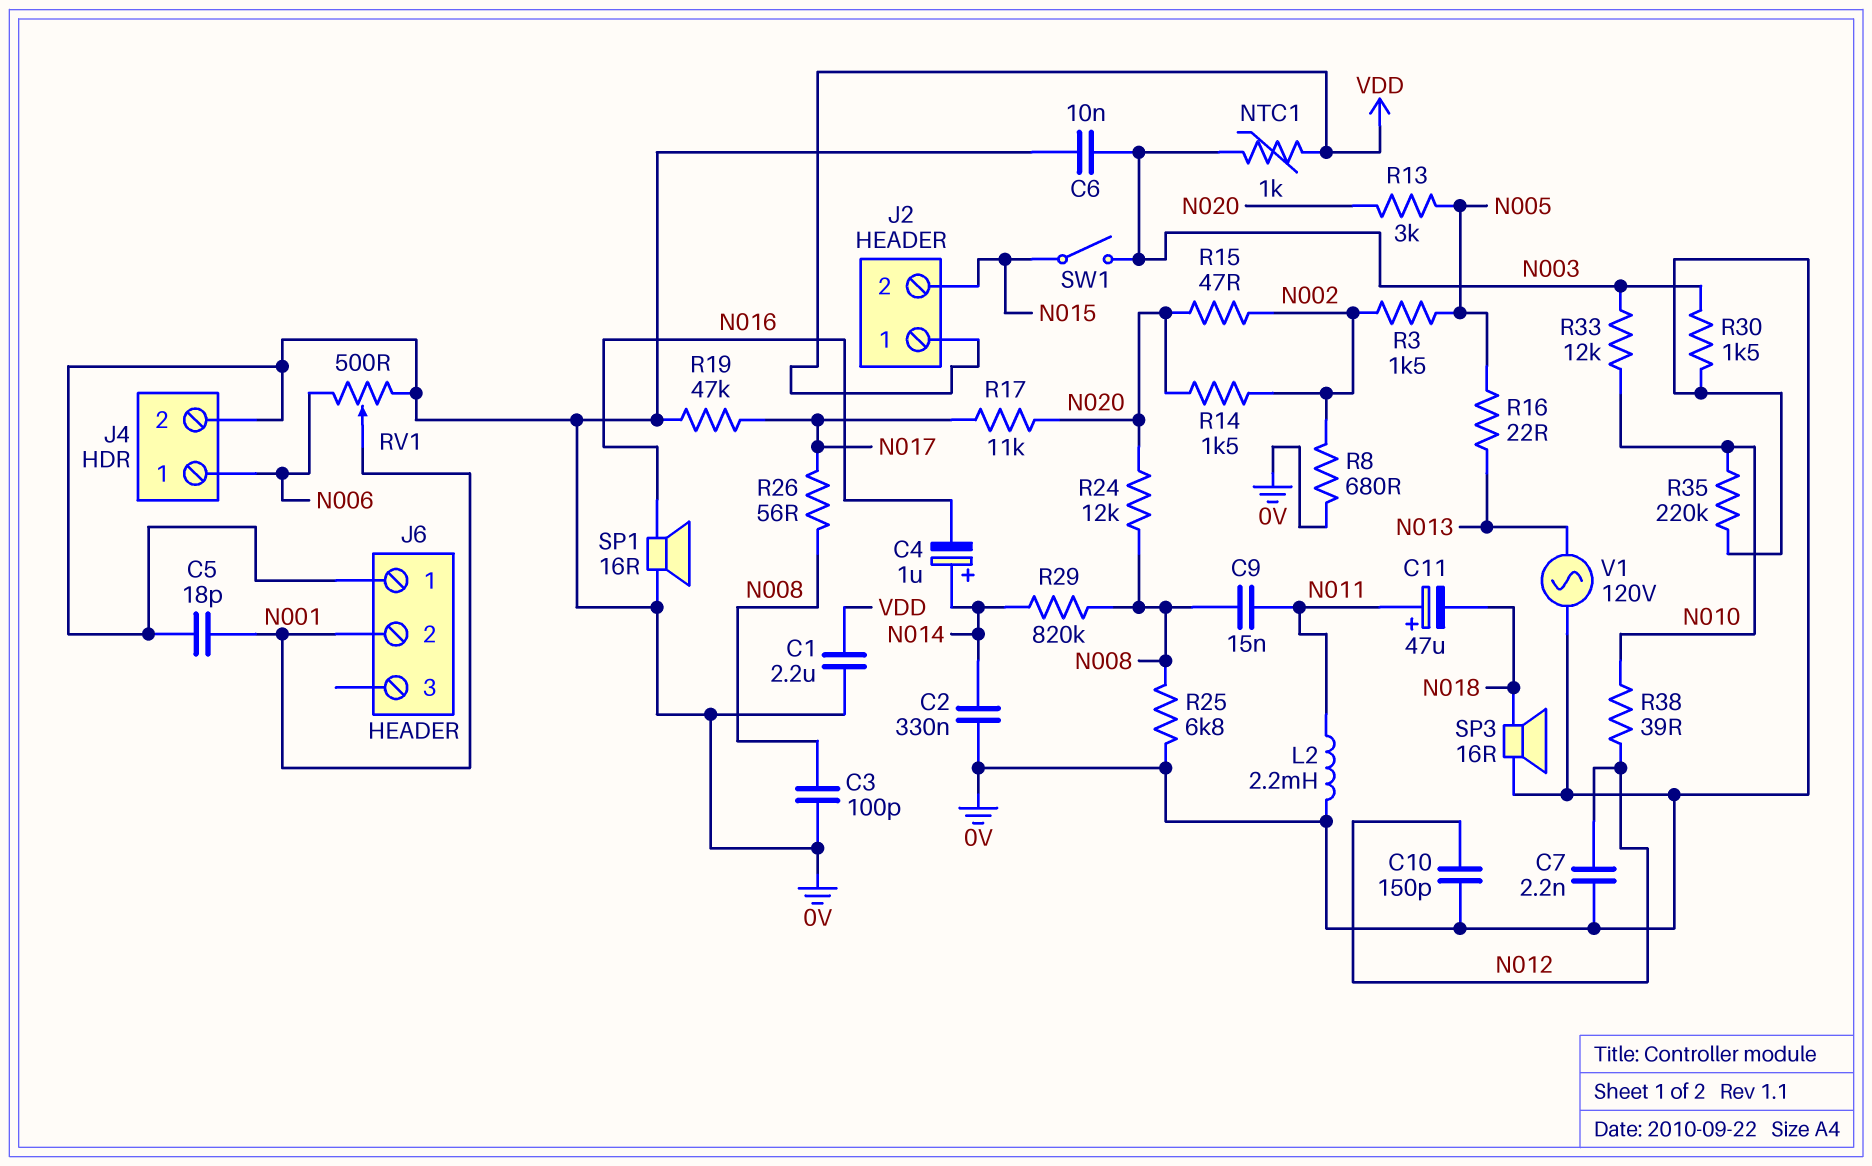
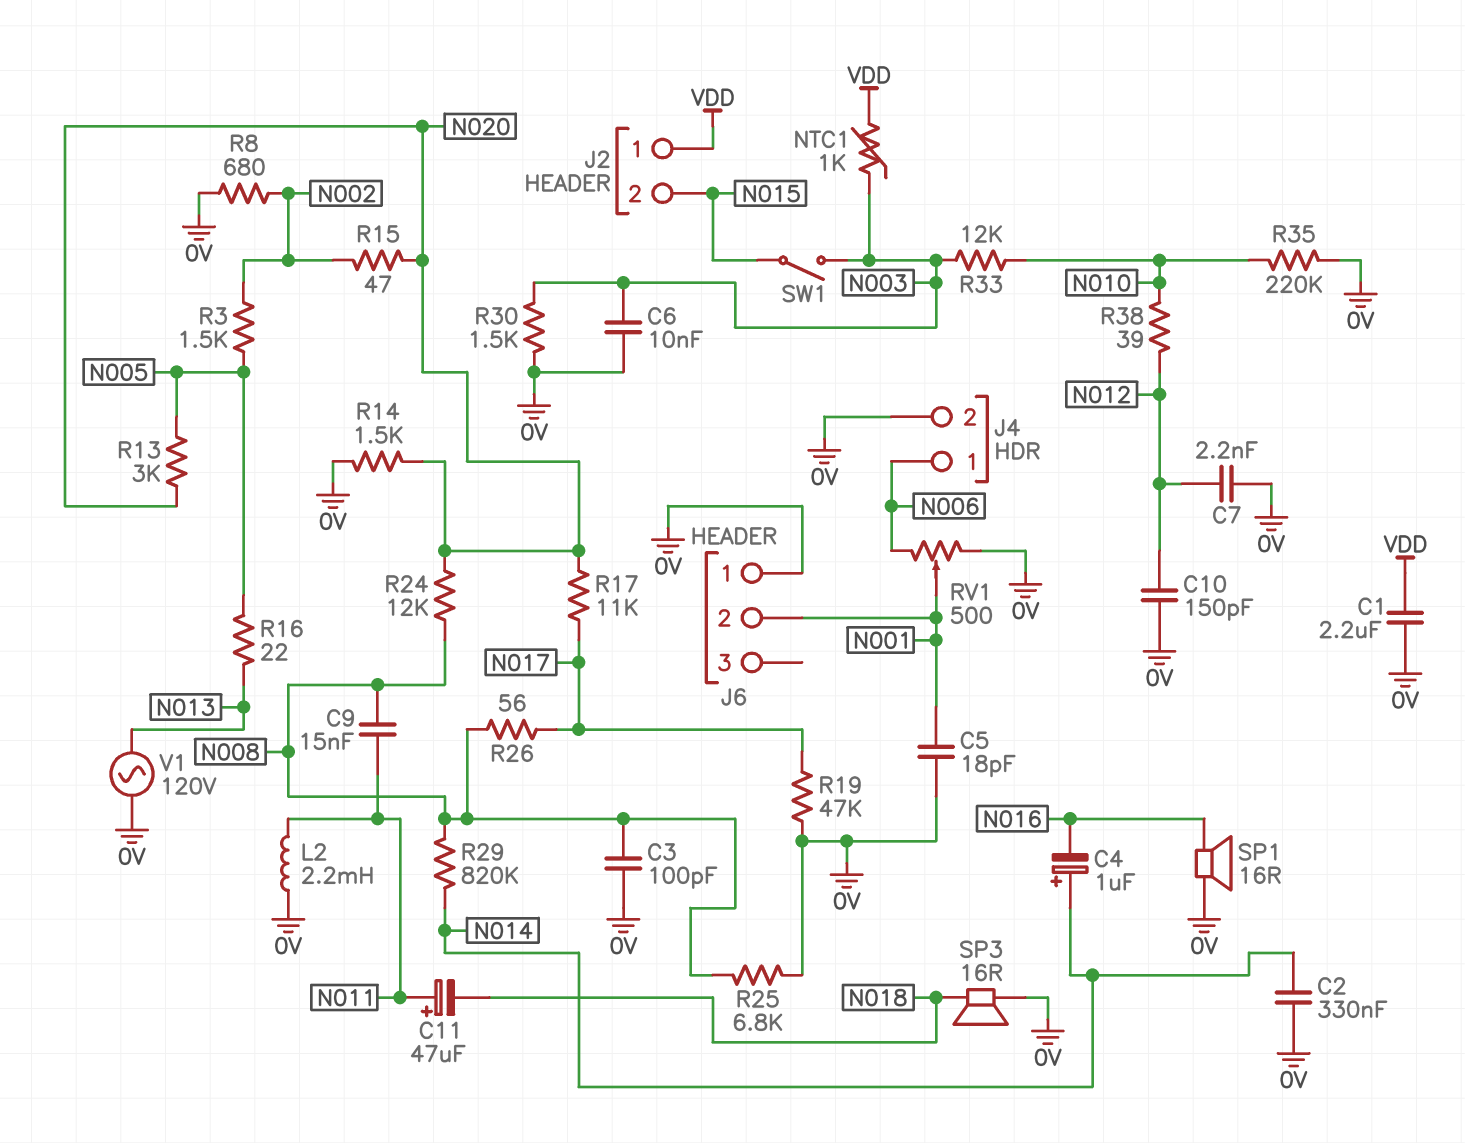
R14: 1.5k (N002, N020) -> 1.5k (0V, N020)

